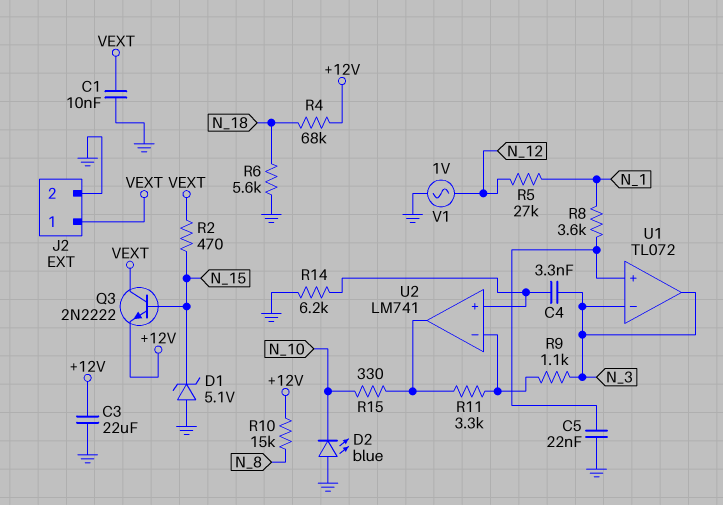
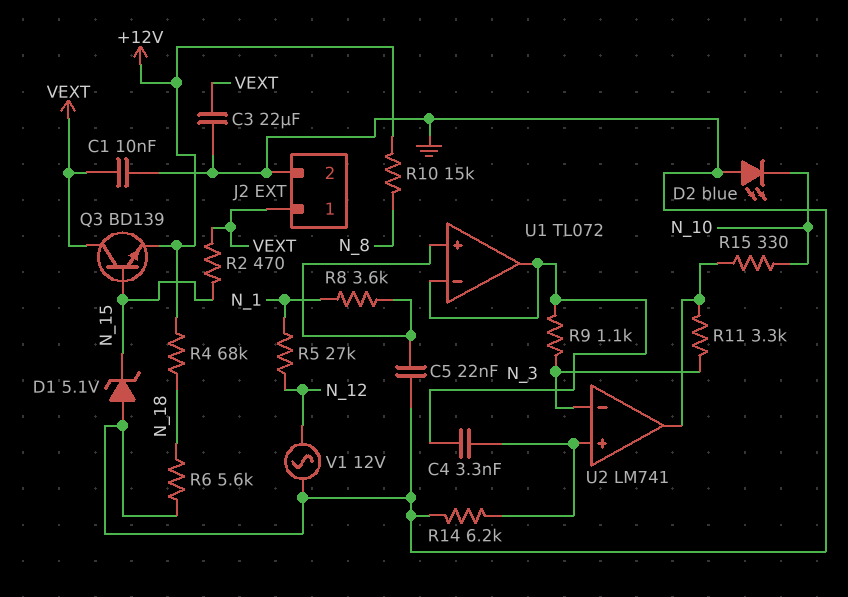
C3: 22uF (+12V, GND) -> 22uF (GND, VEXT)
Q3: NPN 2N2222 (B N_15, C VEXT, E +12V) -> NPN BD139 (B N_15, C VEXT, E +12V)
V1: AC 1V (GND, N_12) -> AC 12V (GND, N_12)

